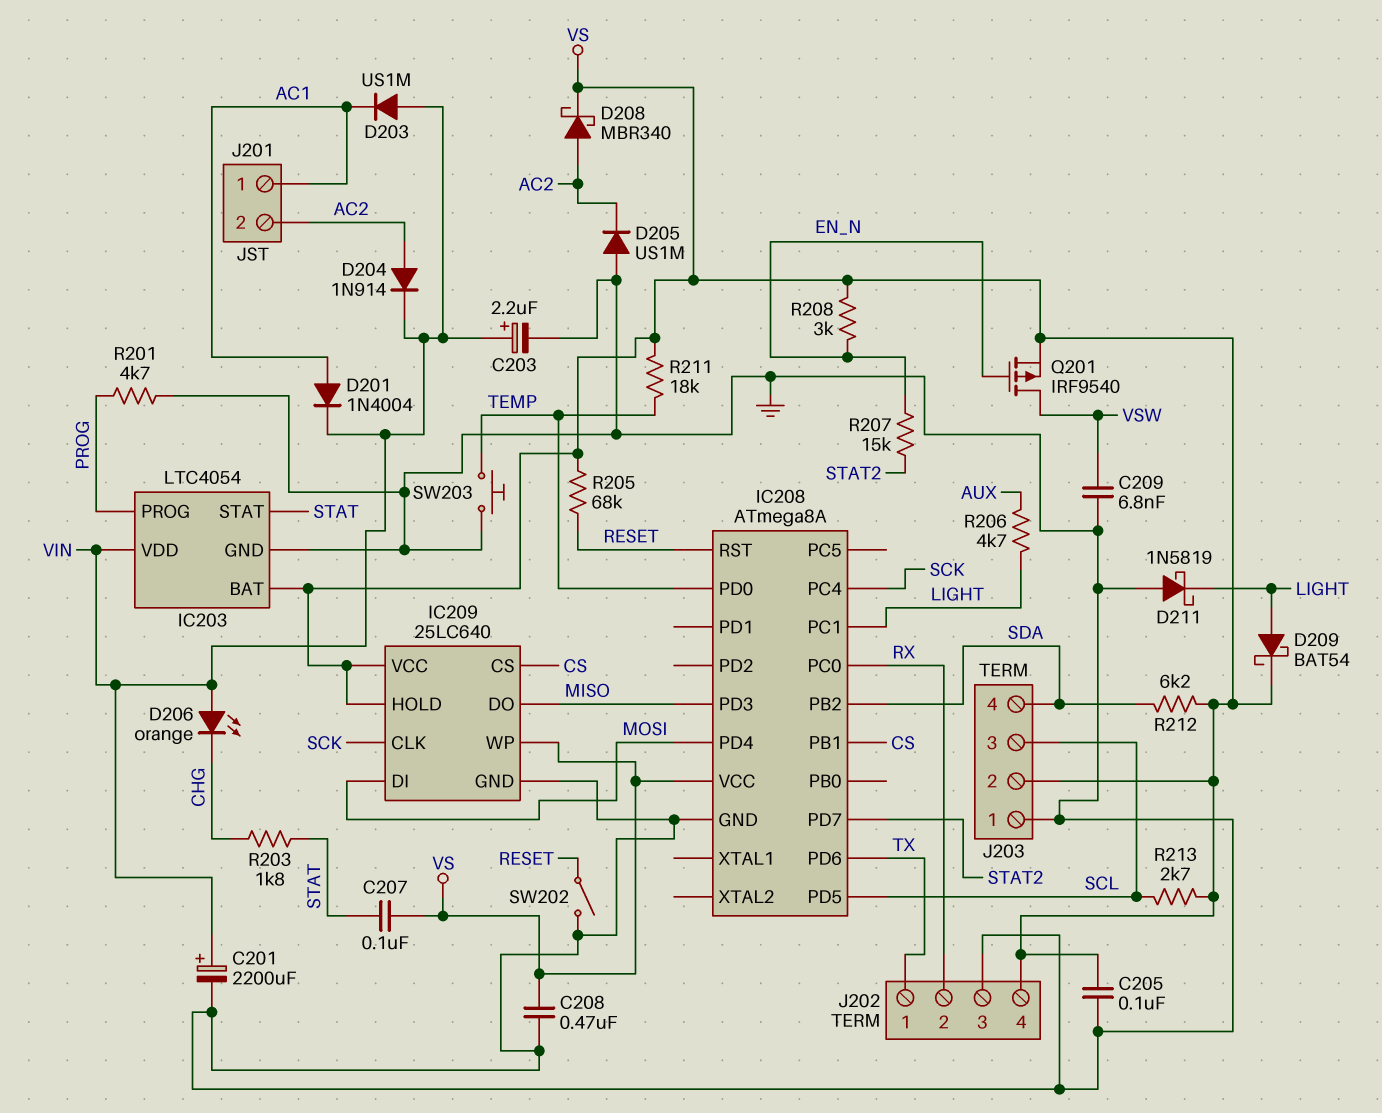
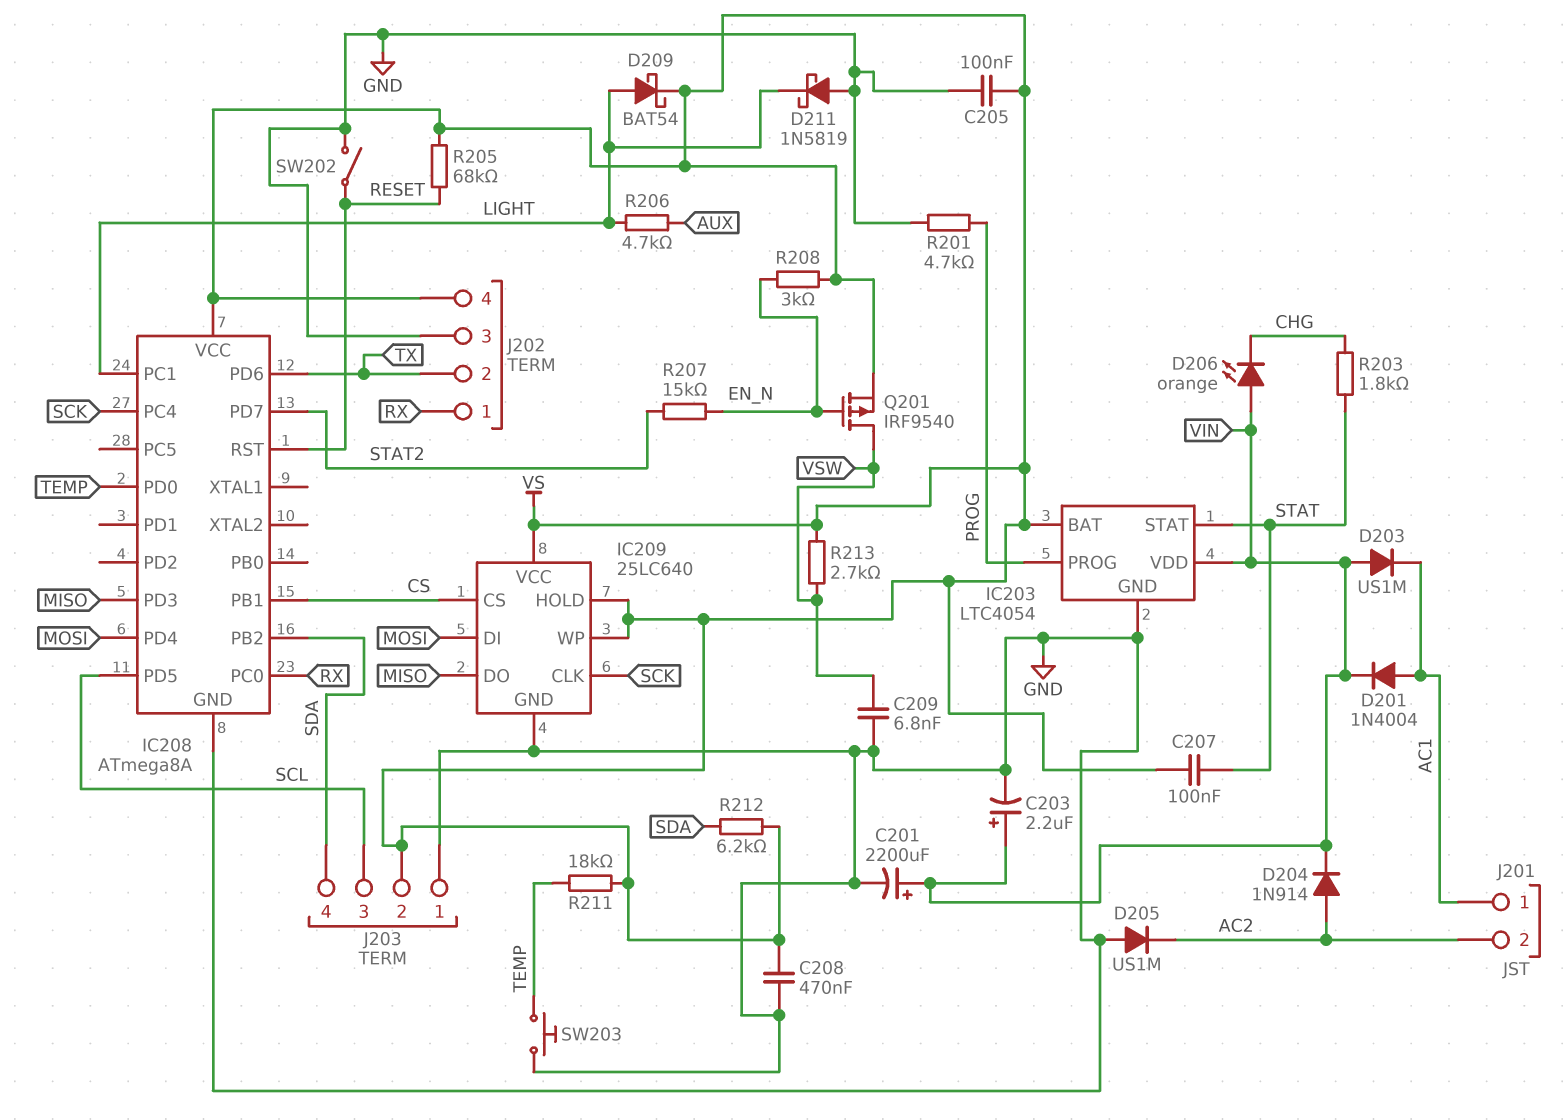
D208: schottky MBR340 (A AC2, K VS) -> none
J202 pin 1: TX -> RX
J202 pin 2: RX -> TX
R213: 2.7k (SCL, VS) -> 2.7k (VS, VSW)

